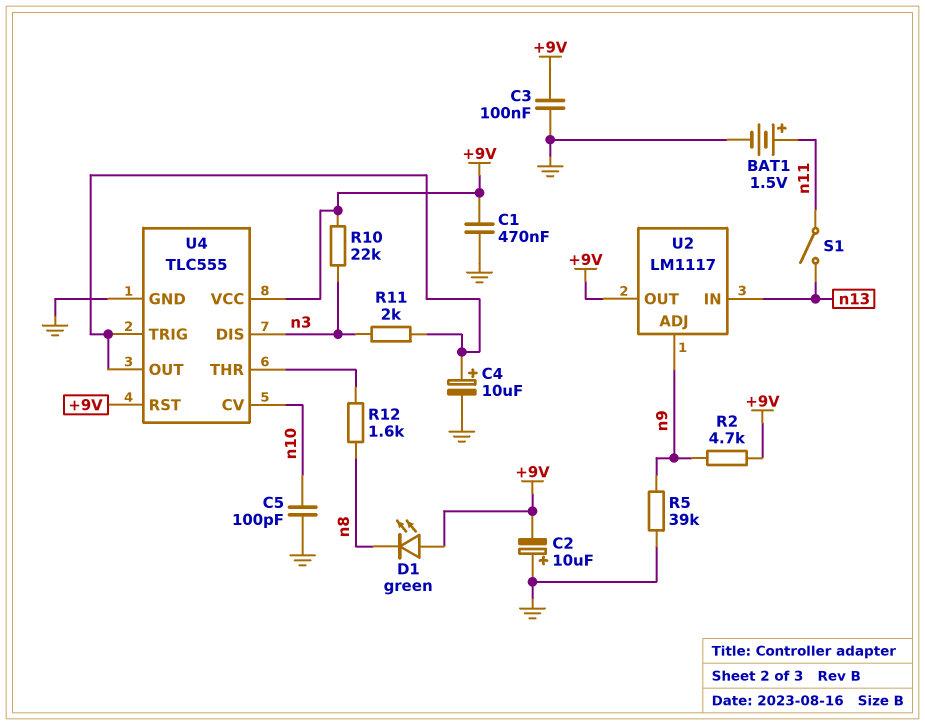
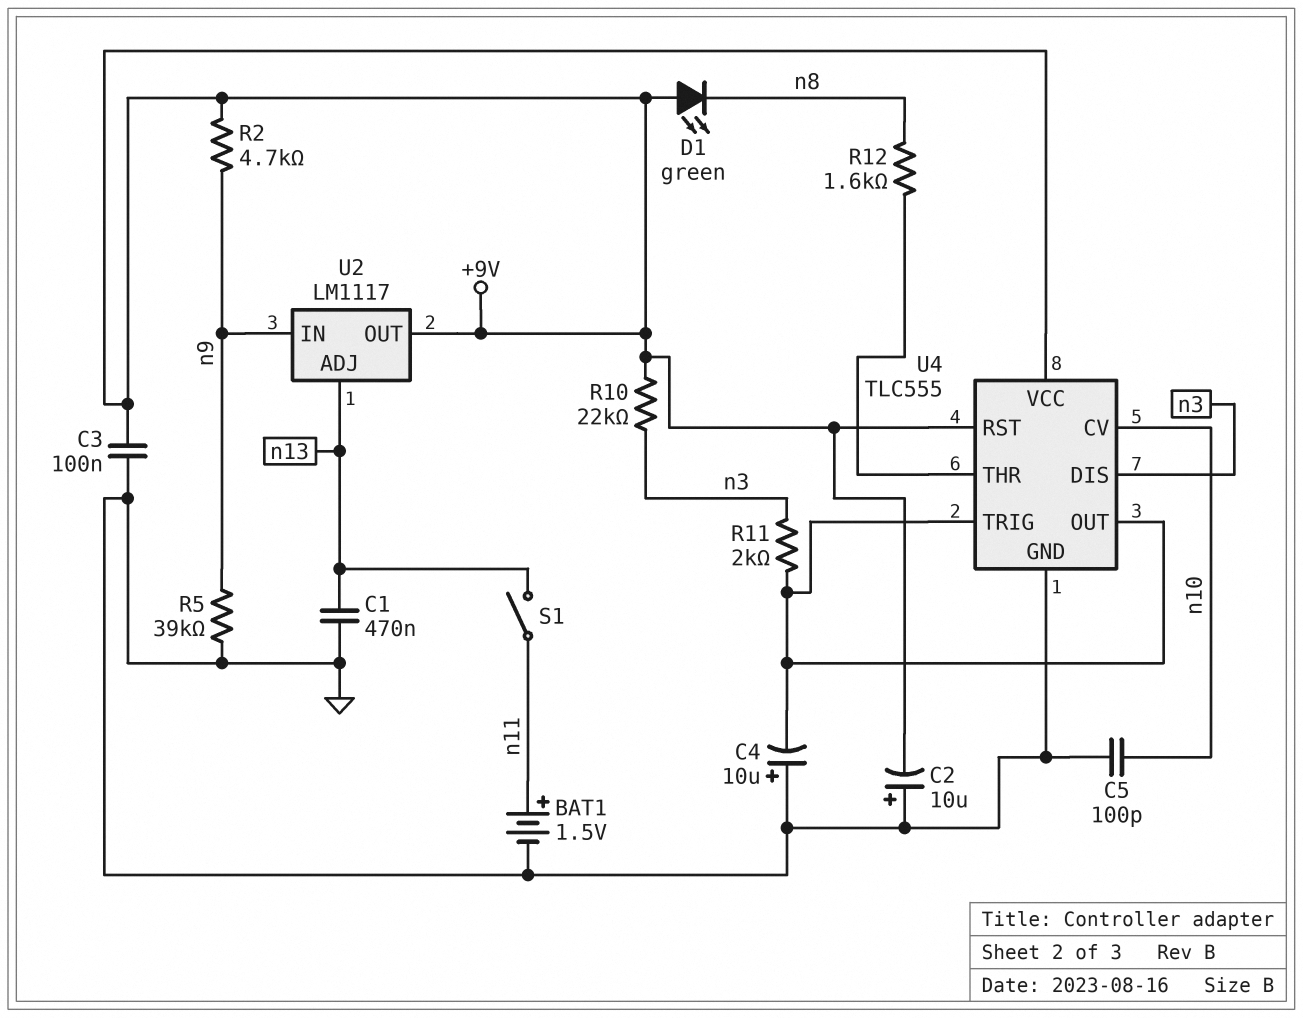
C1: 470nF (+9V, GND) -> 470nF (GND, n13)
C4: 10uF (plus U4/OUT, minus GND) -> 10uF (plus GND, minus U4/OUT)
U2 pin ADJ: n9 -> n13
U2 pin IN: n13 -> n9

